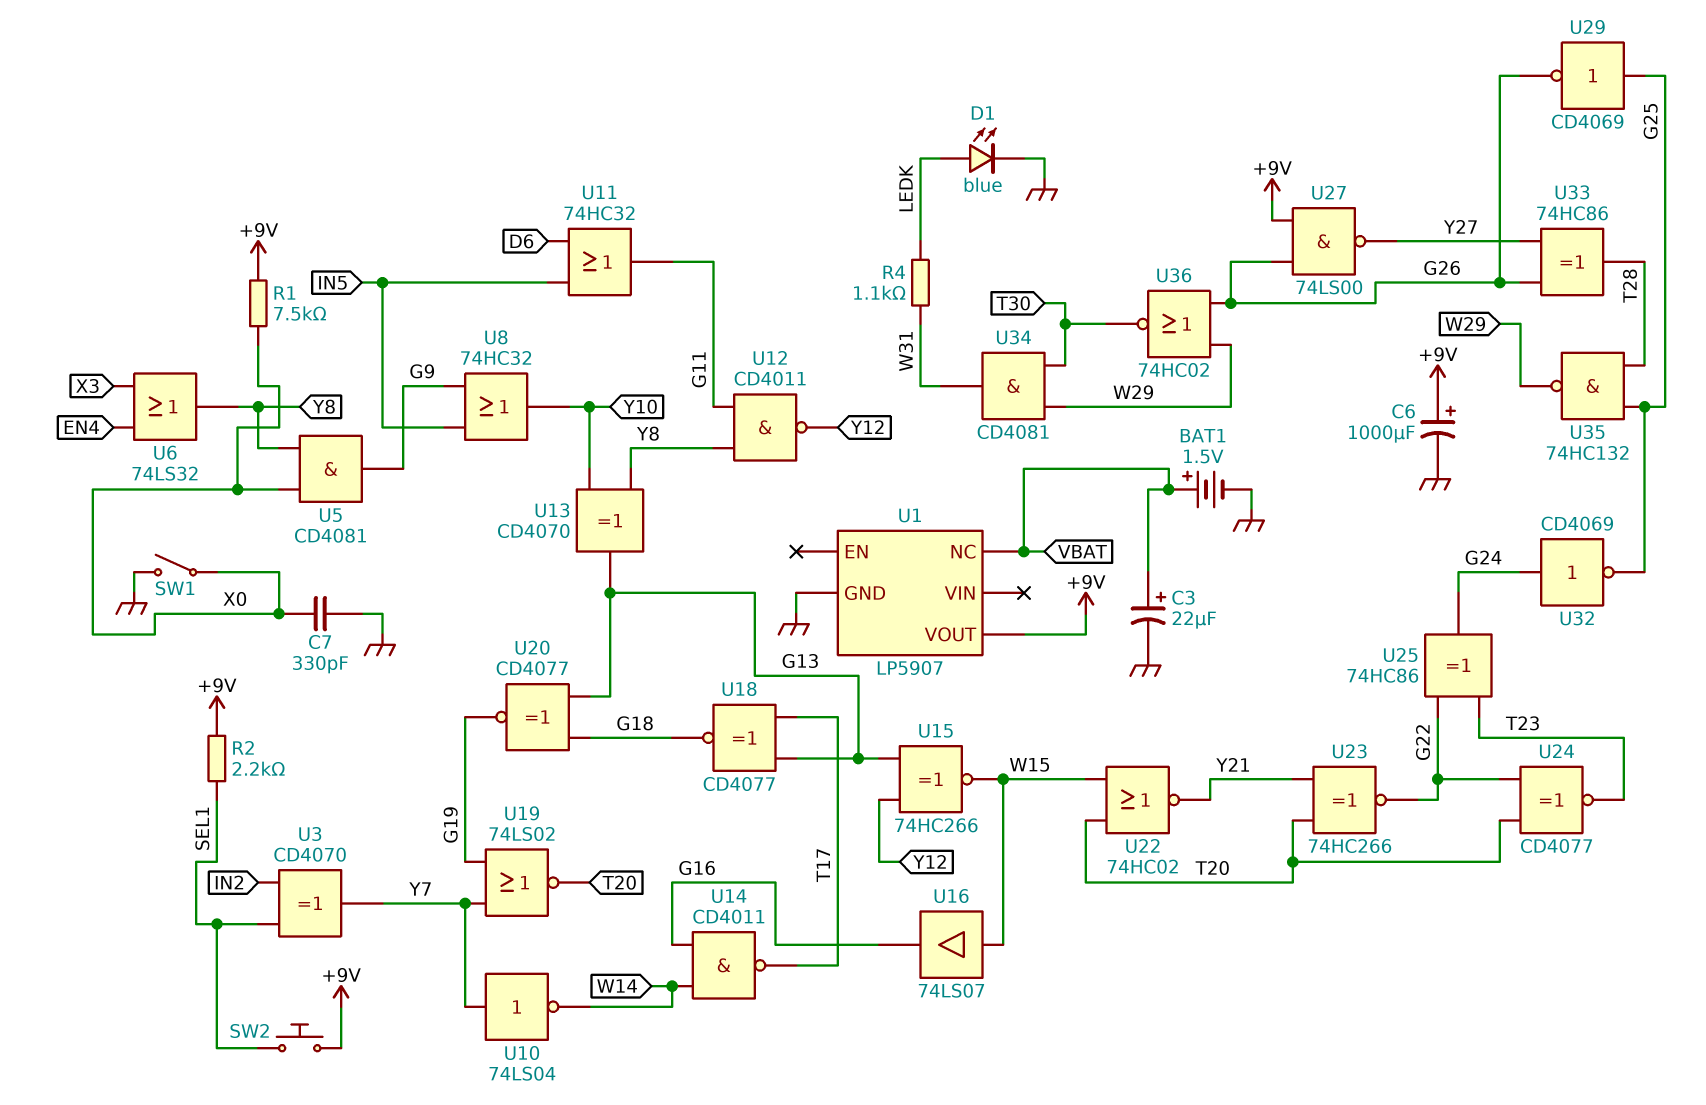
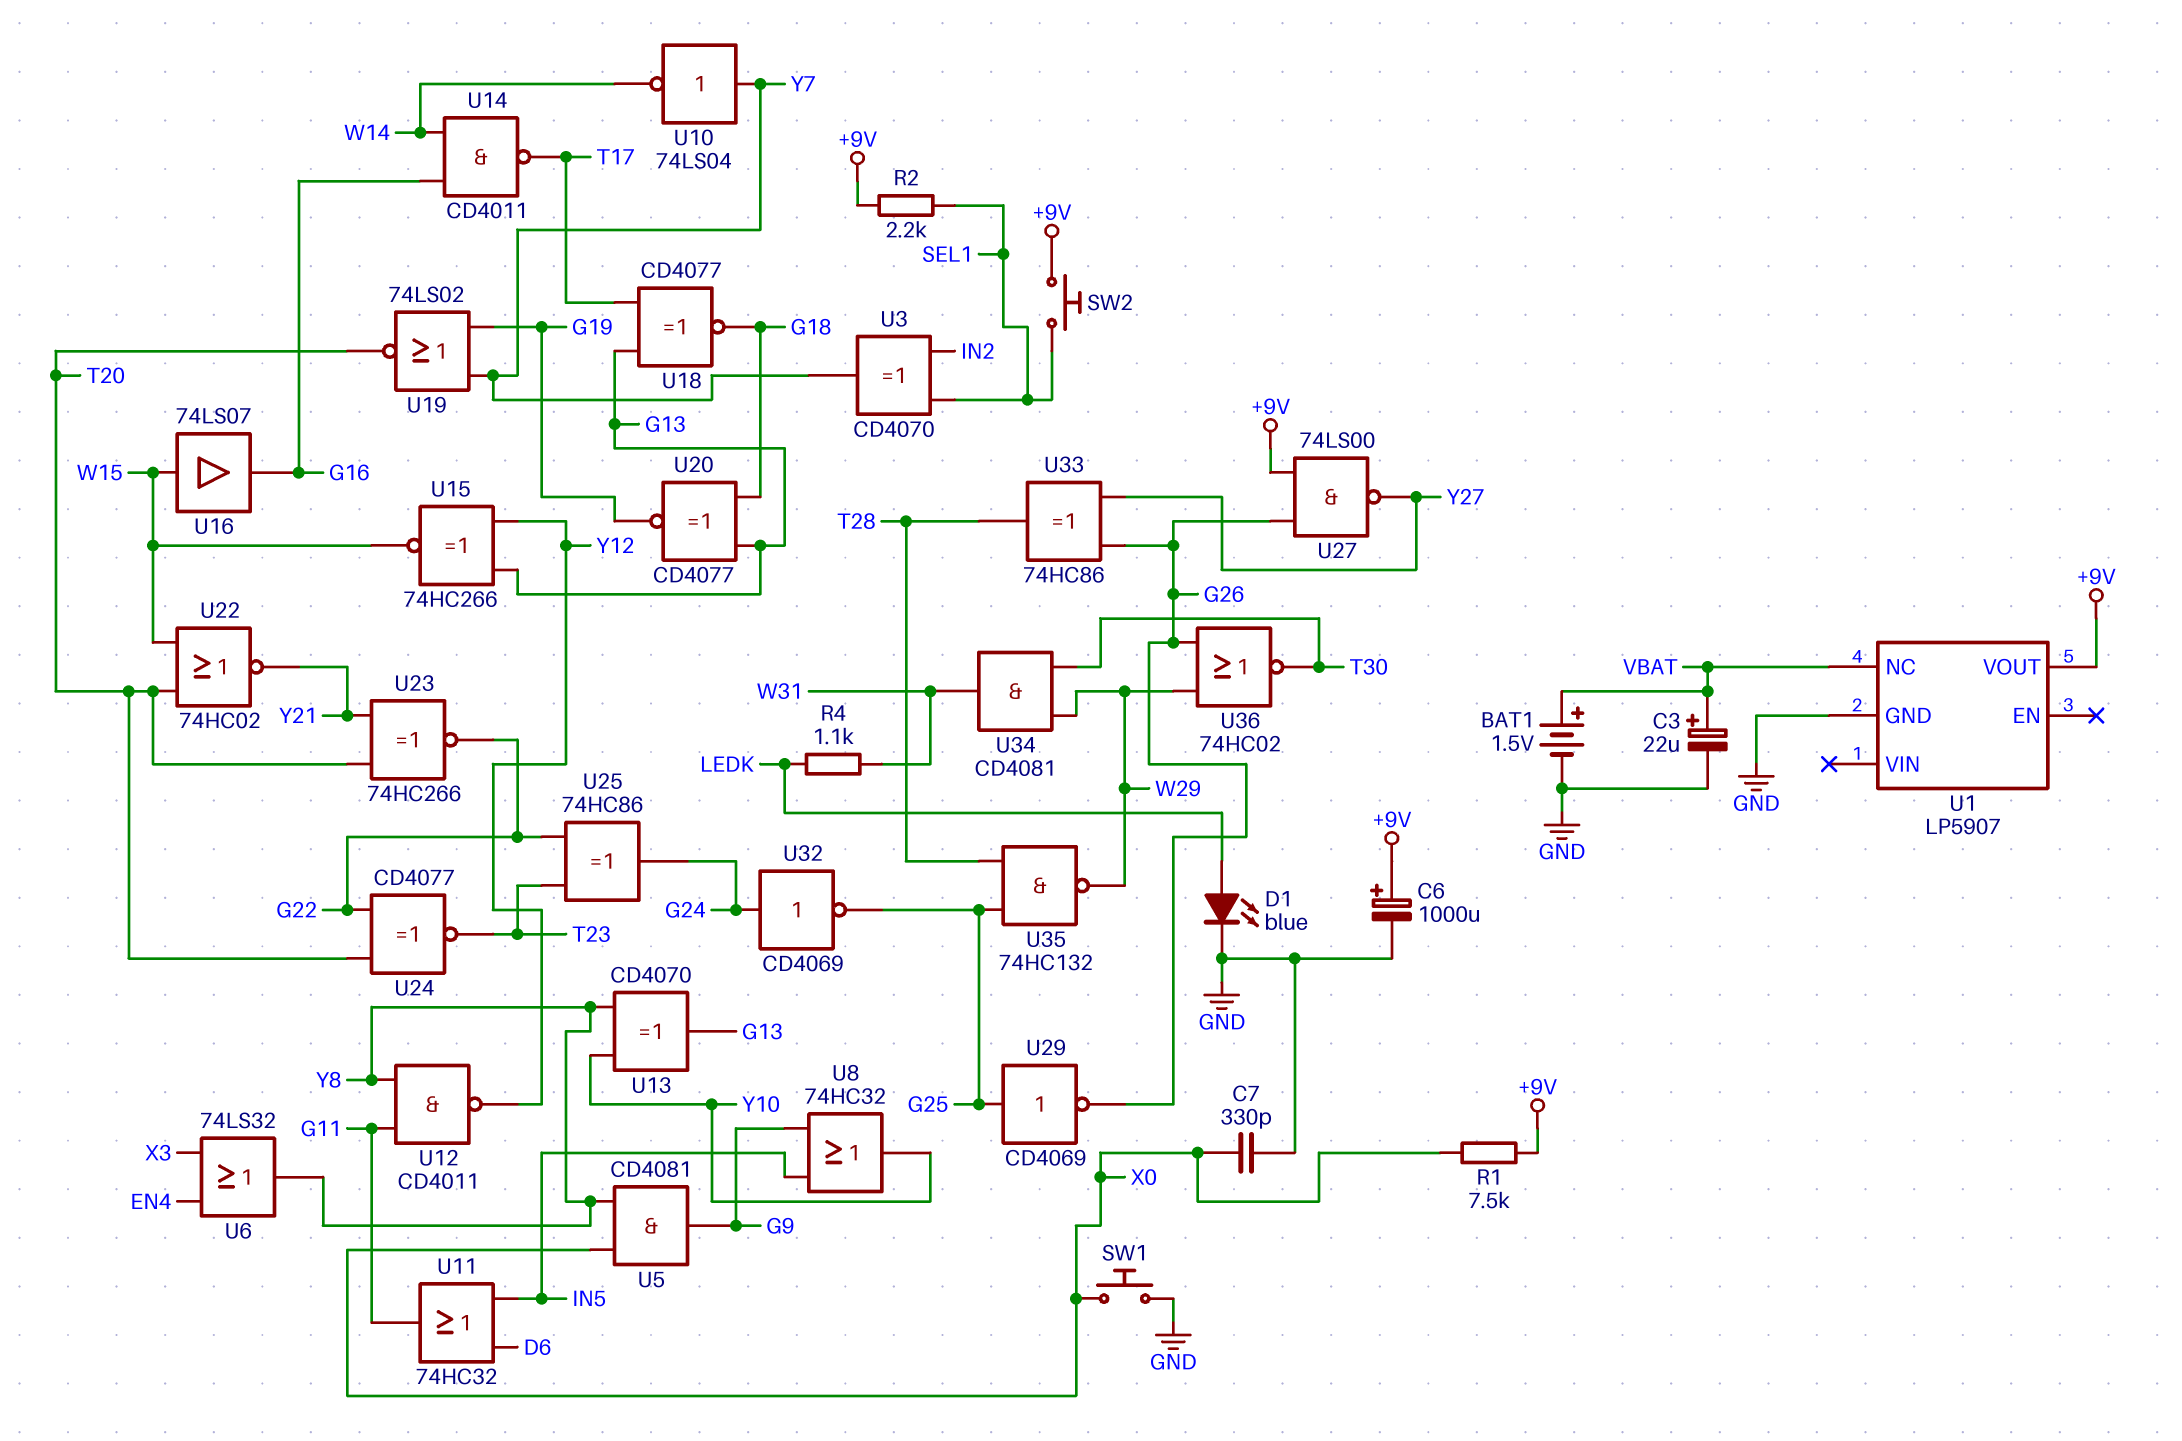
SW1: switch (GND, X0) -> button (GND, X0)

